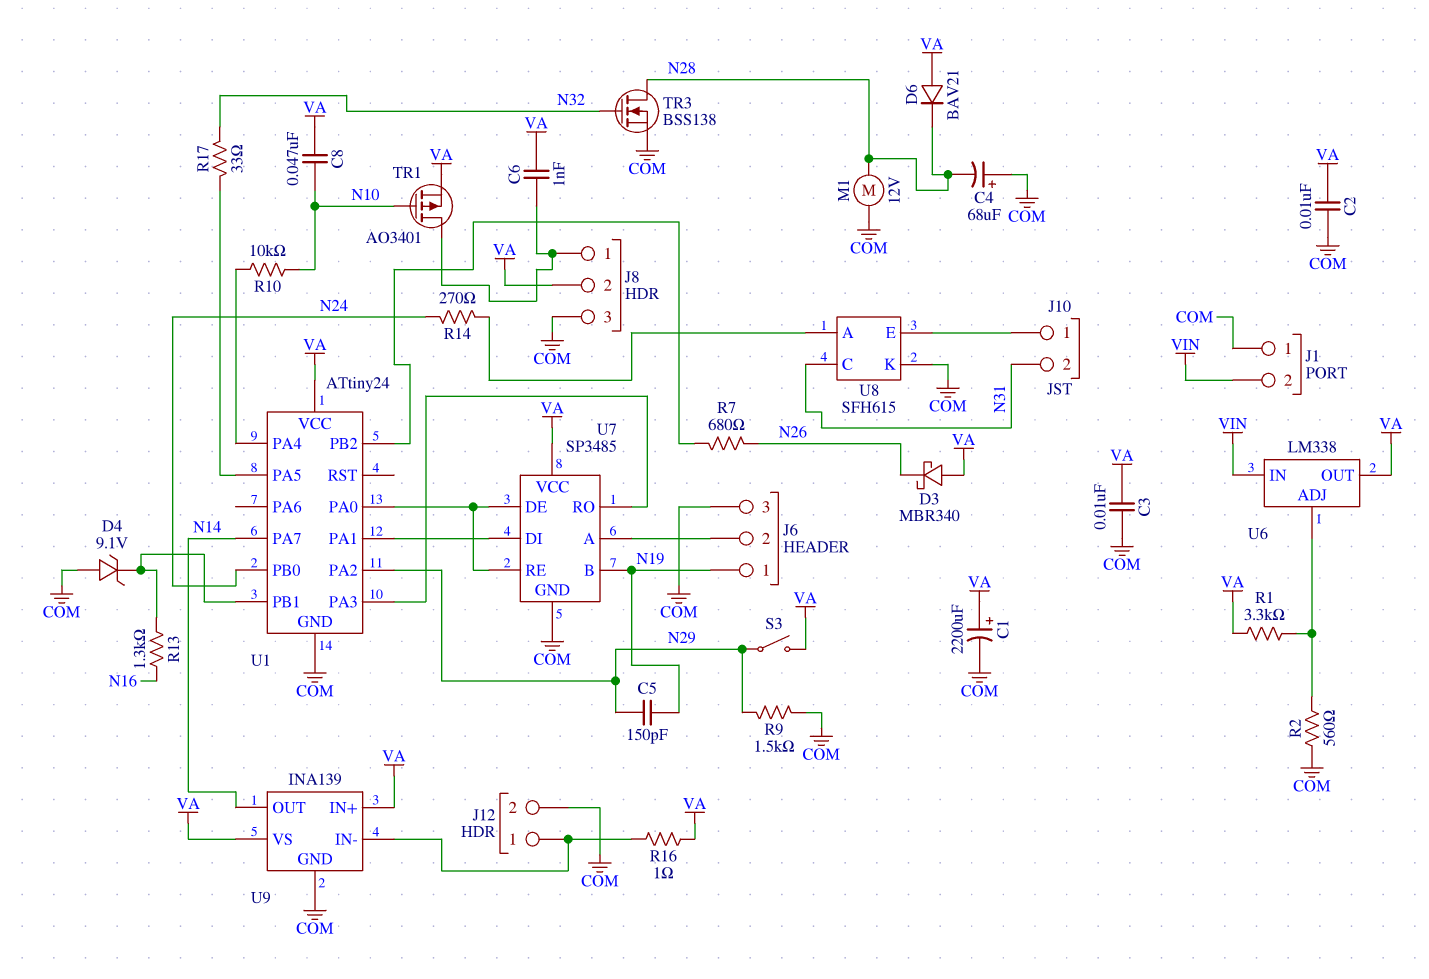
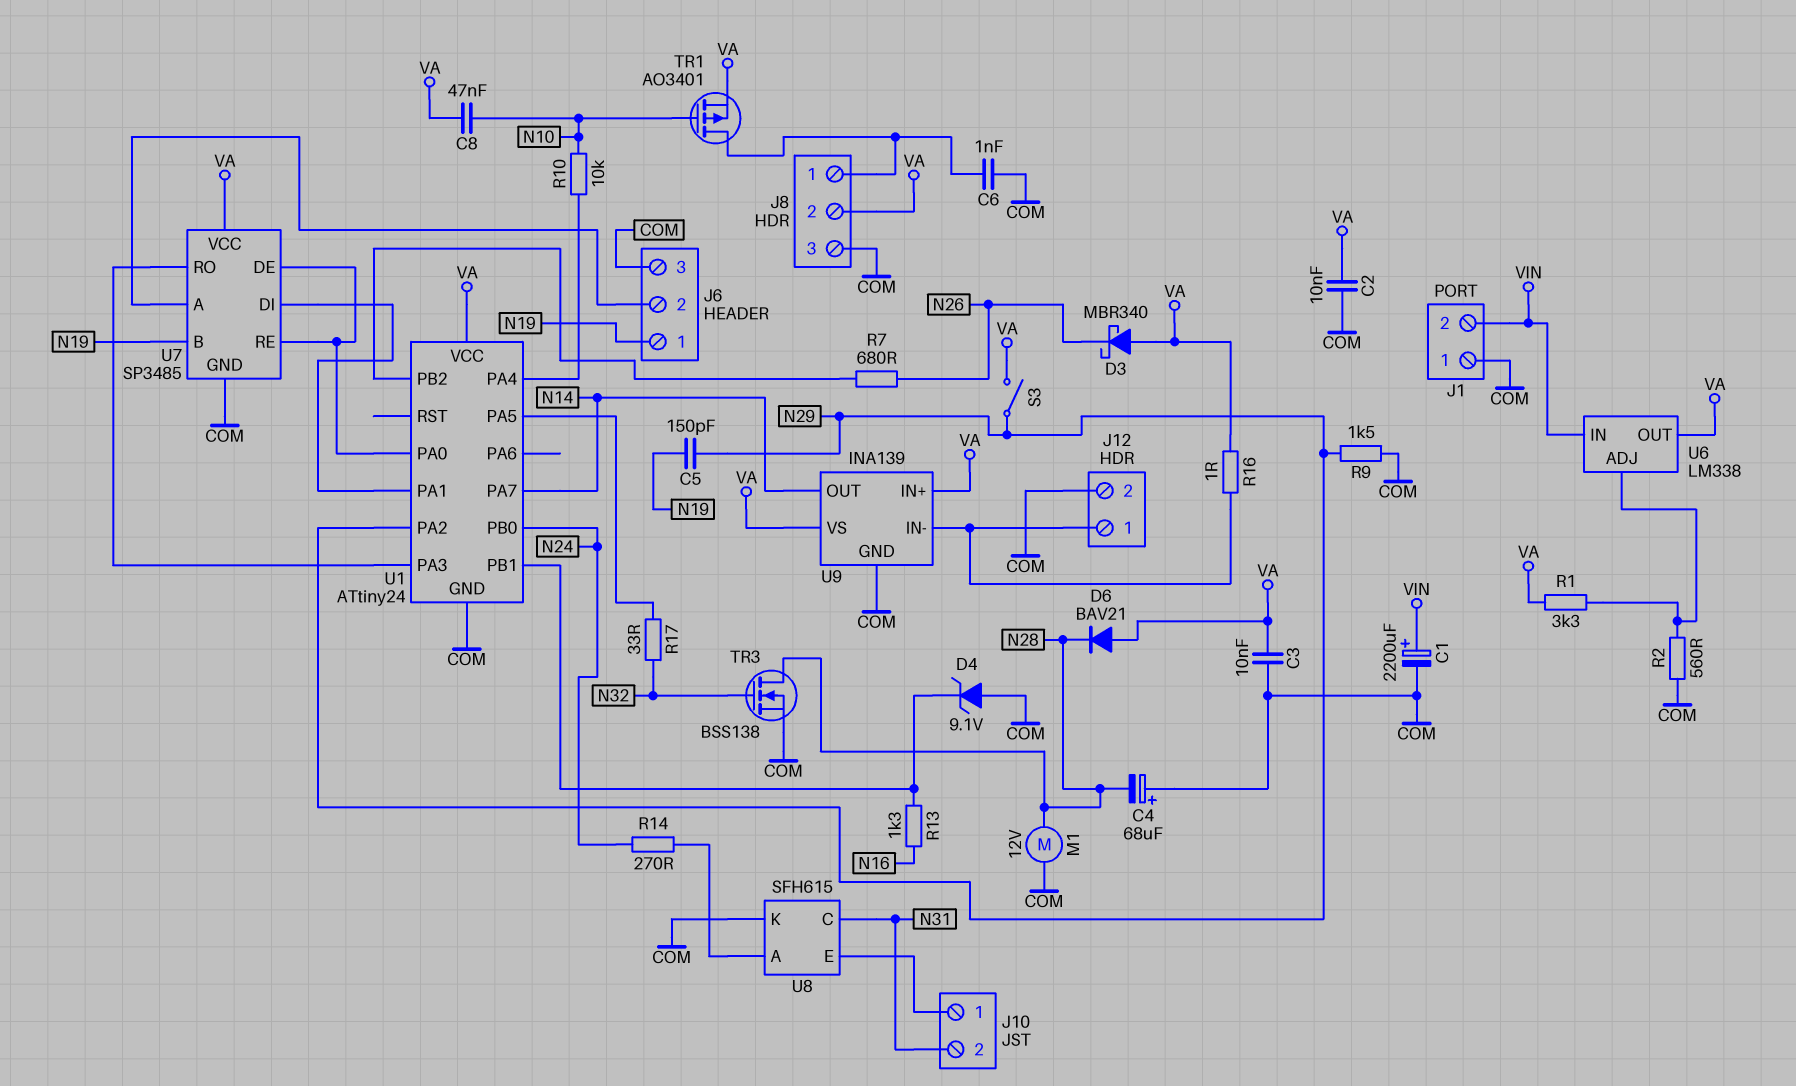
C1: 2200uF (plus VA, minus COM) -> 2200uF (plus VIN, minus COM)
C6: 1nF (J8/1, VA) -> 1nF (COM, J8/1)

